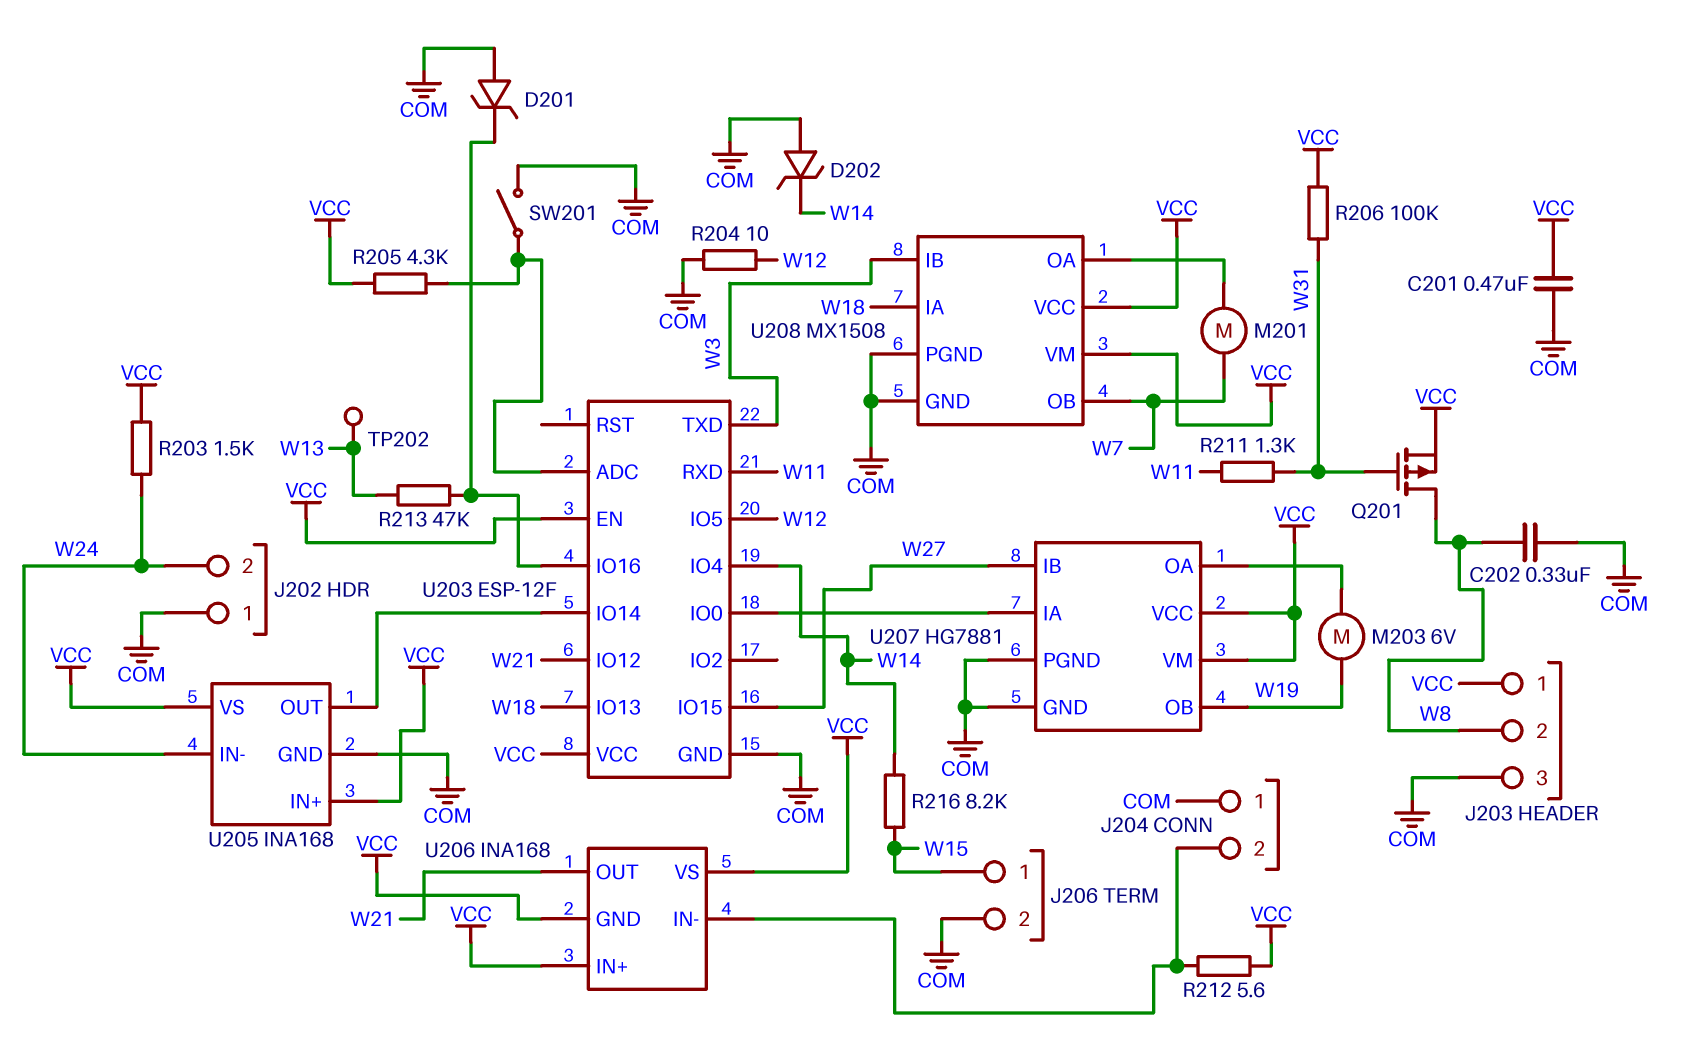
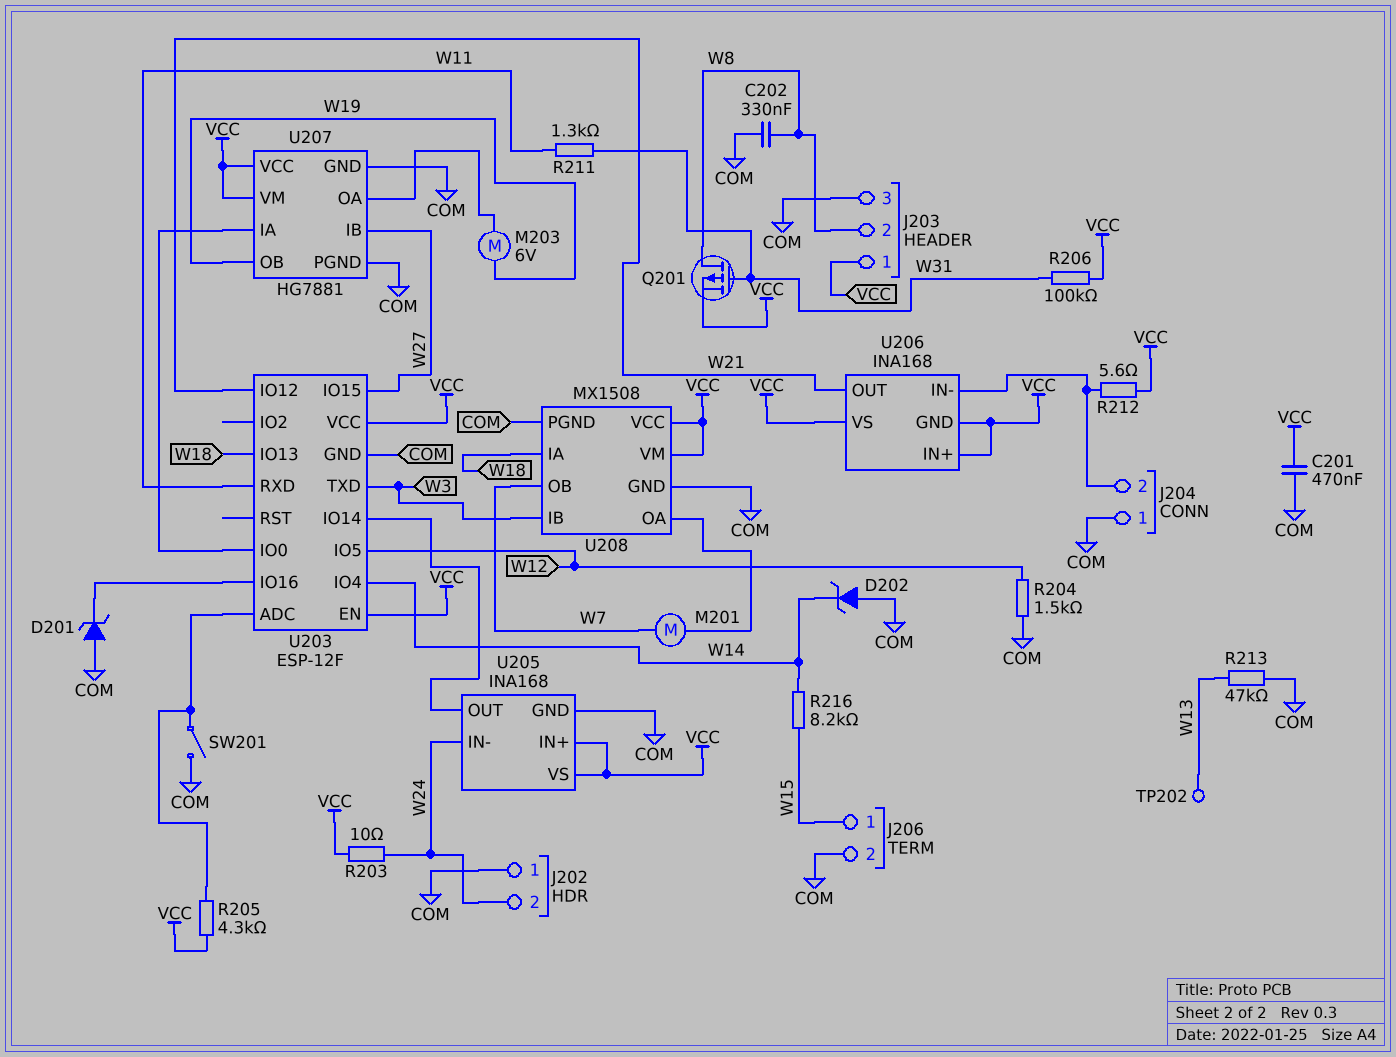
R203: 1.5k (VCC, W24) -> 10 (VCC, W24)
R204: 10 (COM, W12) -> 1.5k (COM, W12)
R213: 47k (U203/IO16, W13) -> 47k (COM, W13)

